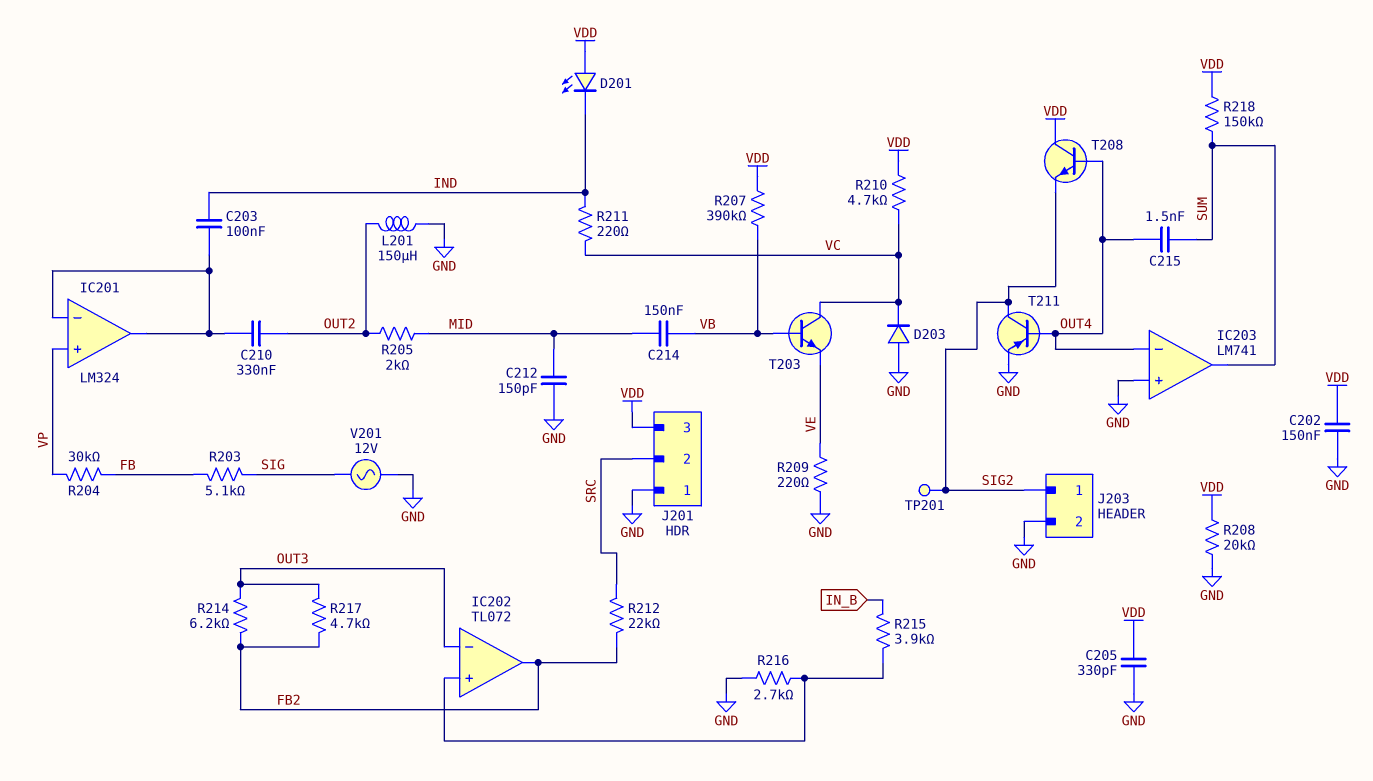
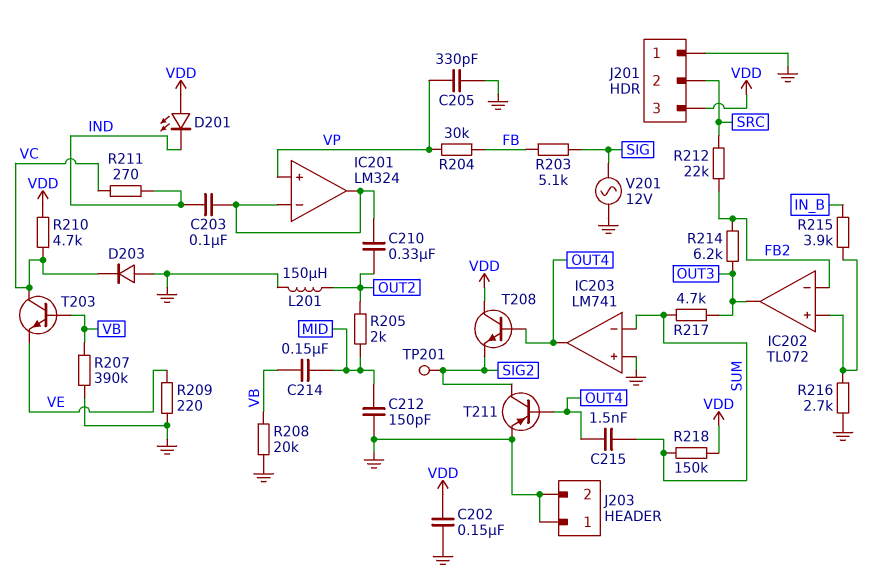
C205: 330pF (GND, VDD) -> 330pF (GND, VP)
IC202 pin in-: OUT3 -> FB2
IC202 pin out: FB2 -> OUT3
IC203 pin in-: OUT4 -> SUM
IC203 pin out: SUM -> OUT4
J203 pin 1: SIG2 -> GND
R207: 390k (VB, VDD) -> 390k (GND, VB)
R208: 20k (GND, VDD) -> 20k (GND, VB)
R211: 220 (IND, VC) -> 270 (IND, VC)
R217: 4.7k (FB2, OUT3) -> 4.7k (OUT3, SUM)

